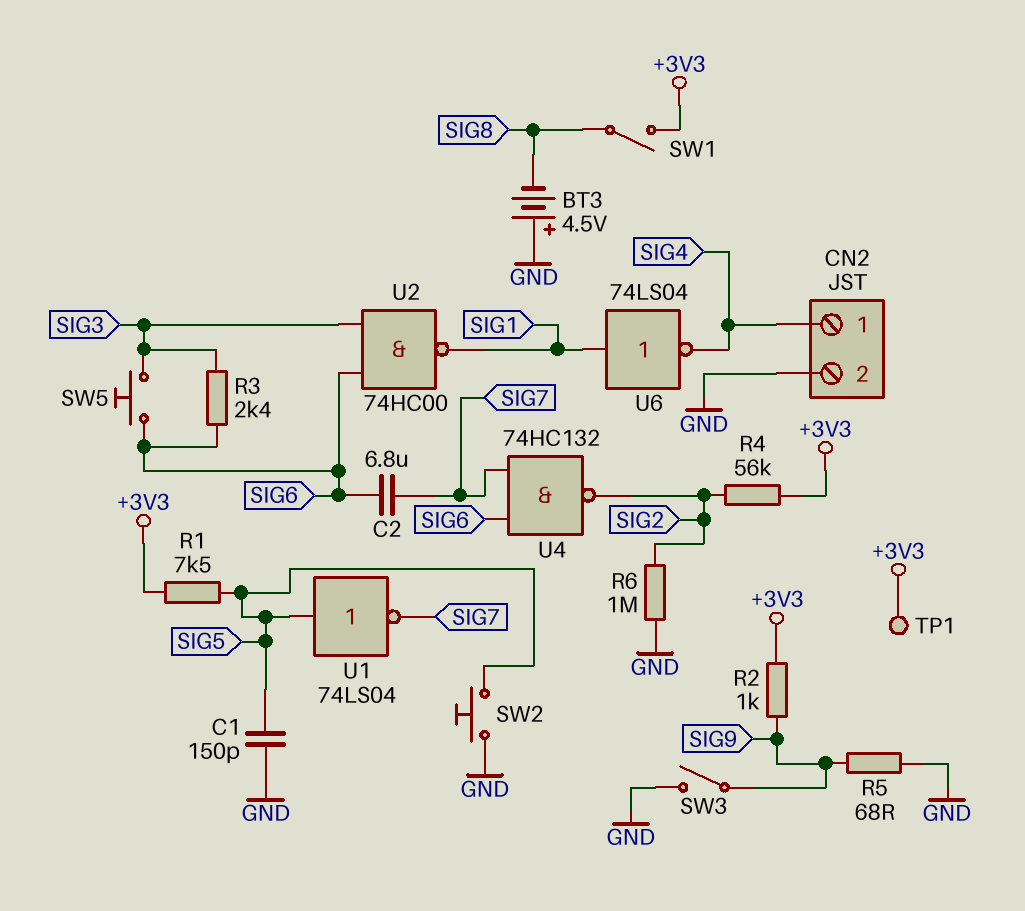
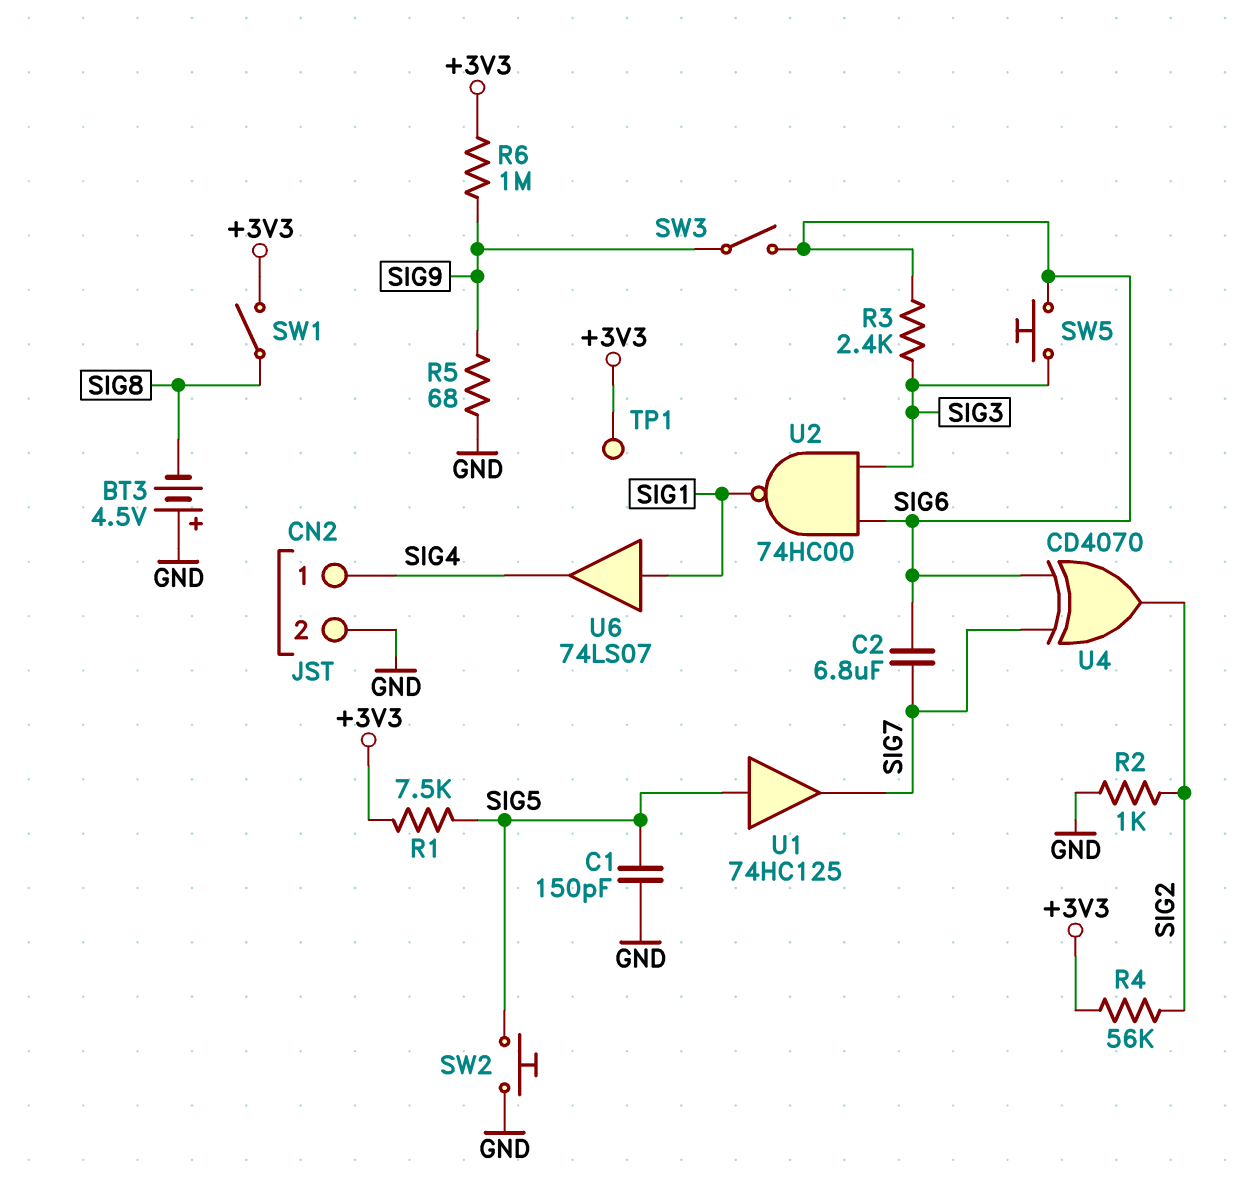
R2: 1k (+3V3, SIG9) -> 1k (GND, SIG2)
R6: 1M (GND, SIG2) -> 1M (+3V3, SIG9)
SW3: switch (GND, SIG9) -> switch (SIG6, SIG9)
U1: NOT 74LS04 (in SIG5, out SIG7) -> buffer 74HC125 (in SIG5, out SIG7)
U4: NAND 74HC132 (in SIG6, in SIG7, out SIG2) -> XOR CD4070 (in SIG6, in SIG7, out SIG2)
U6: NOT 74LS04 (in SIG1, out SIG4) -> buffer 74LS07 (in SIG1, out SIG4)

